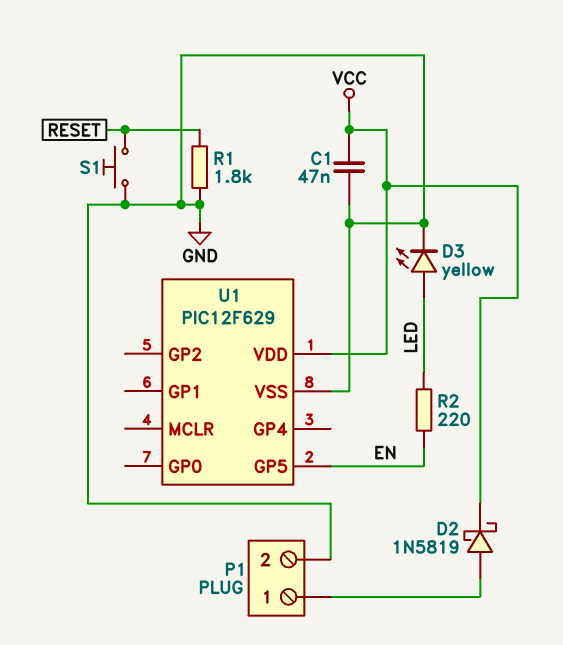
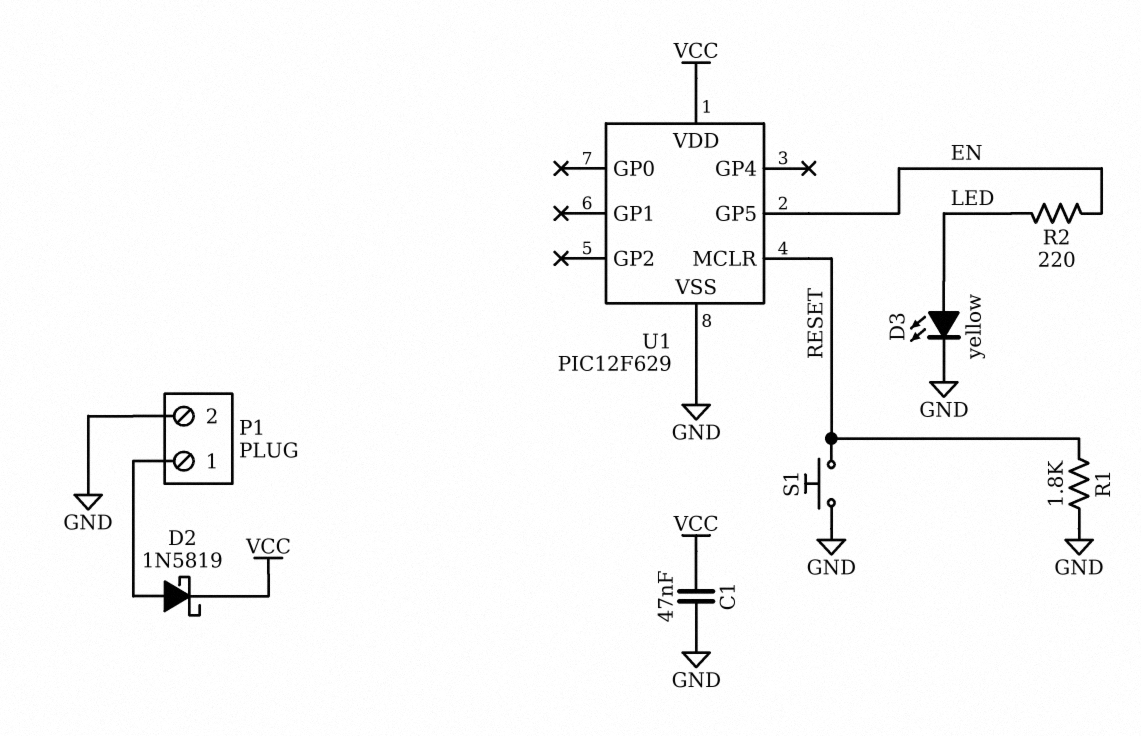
U1 pin MCLR: none -> RESET

